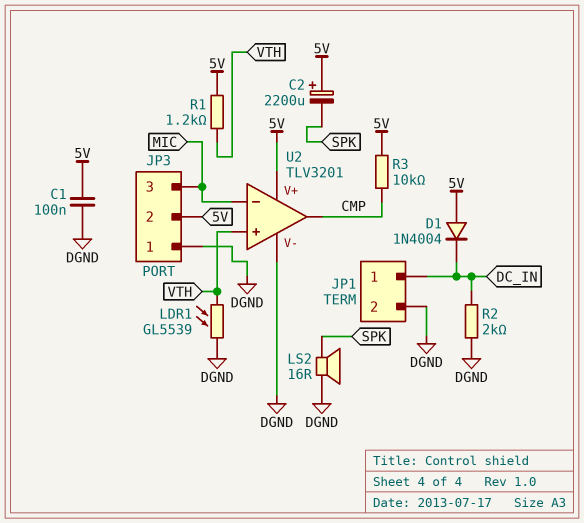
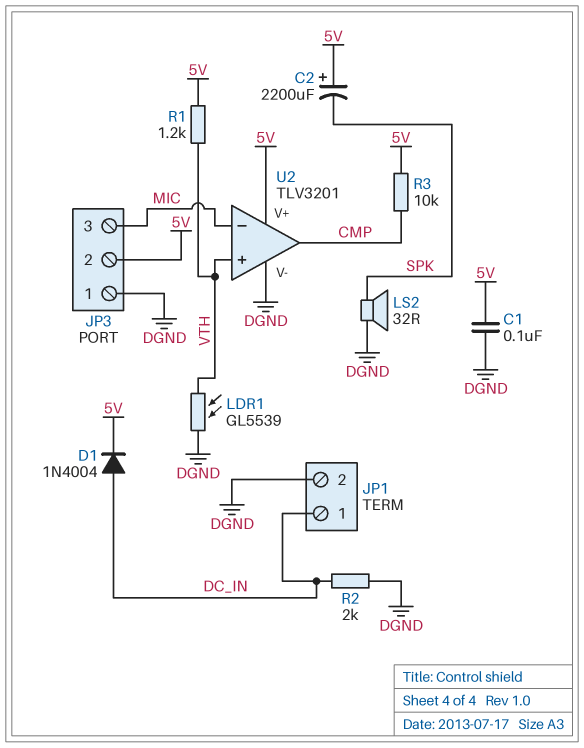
D1: diode 1N4004 (A 5V, K DC_IN) -> diode 1N4004 (A DC_IN, K 5V)
LS2: speaker 16R (DGND, SPK) -> speaker 32R (DGND, SPK)

